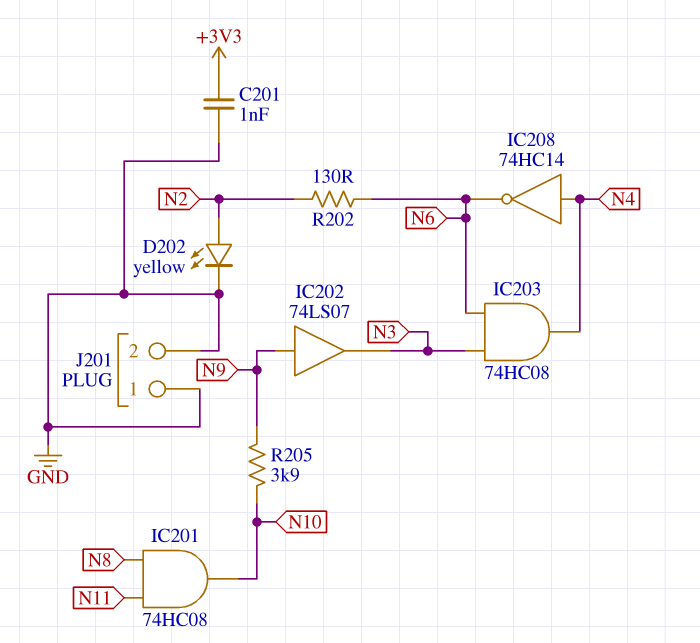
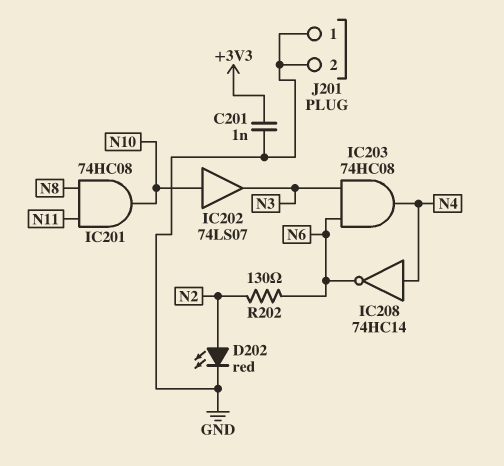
D202: LED yellow (A N2, K GND) -> LED red (A N2, K GND)
IC202: buffer 74LS07 (in N9, out N3) -> buffer 74LS07 (in N10, out N3)
R205: 3.9k (N9, N10) -> none

